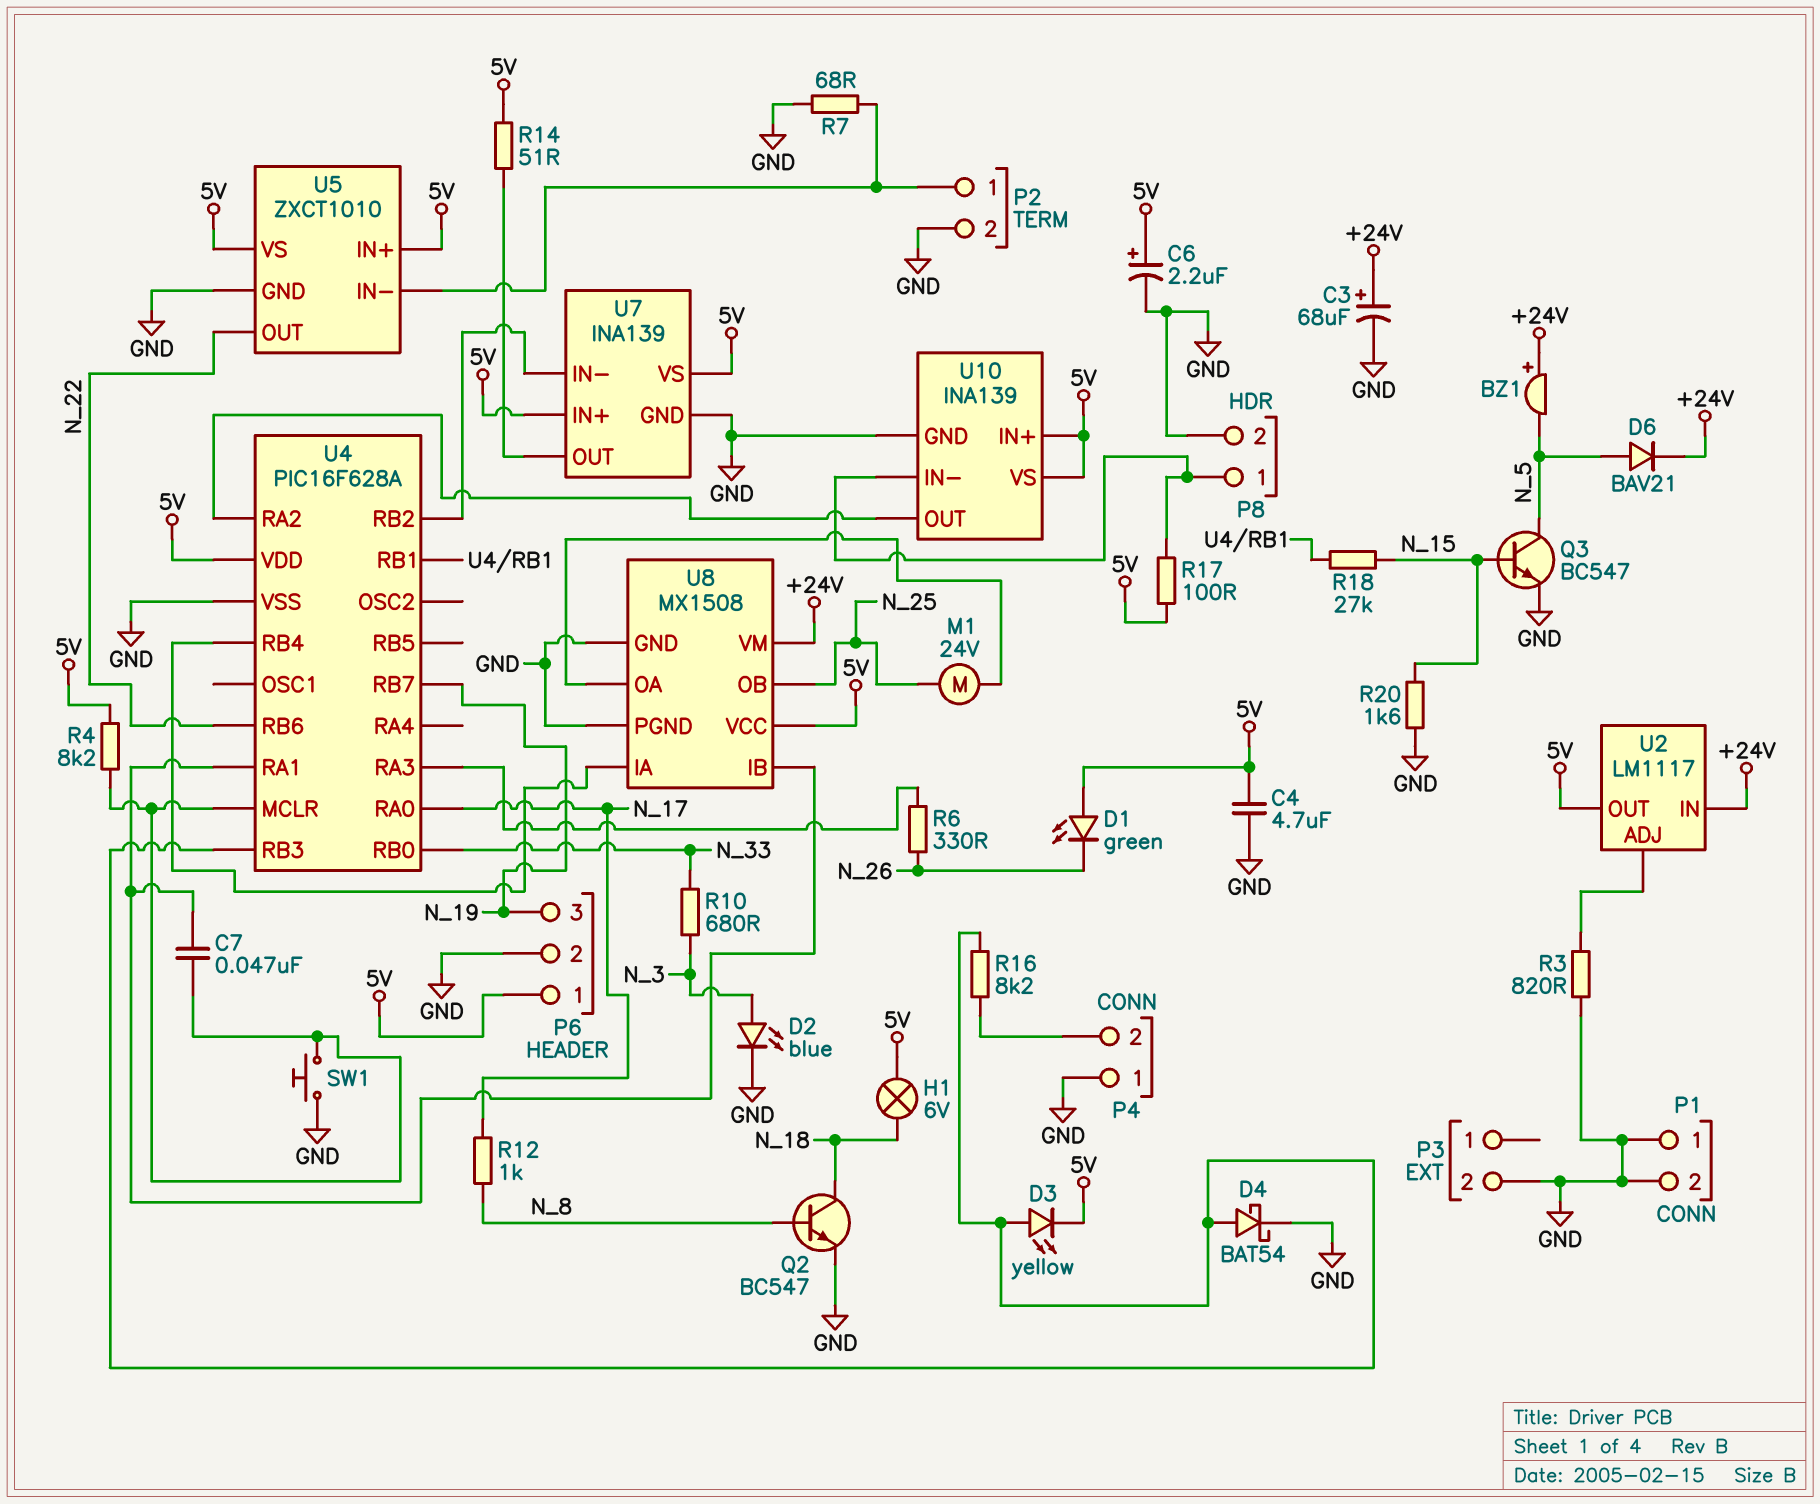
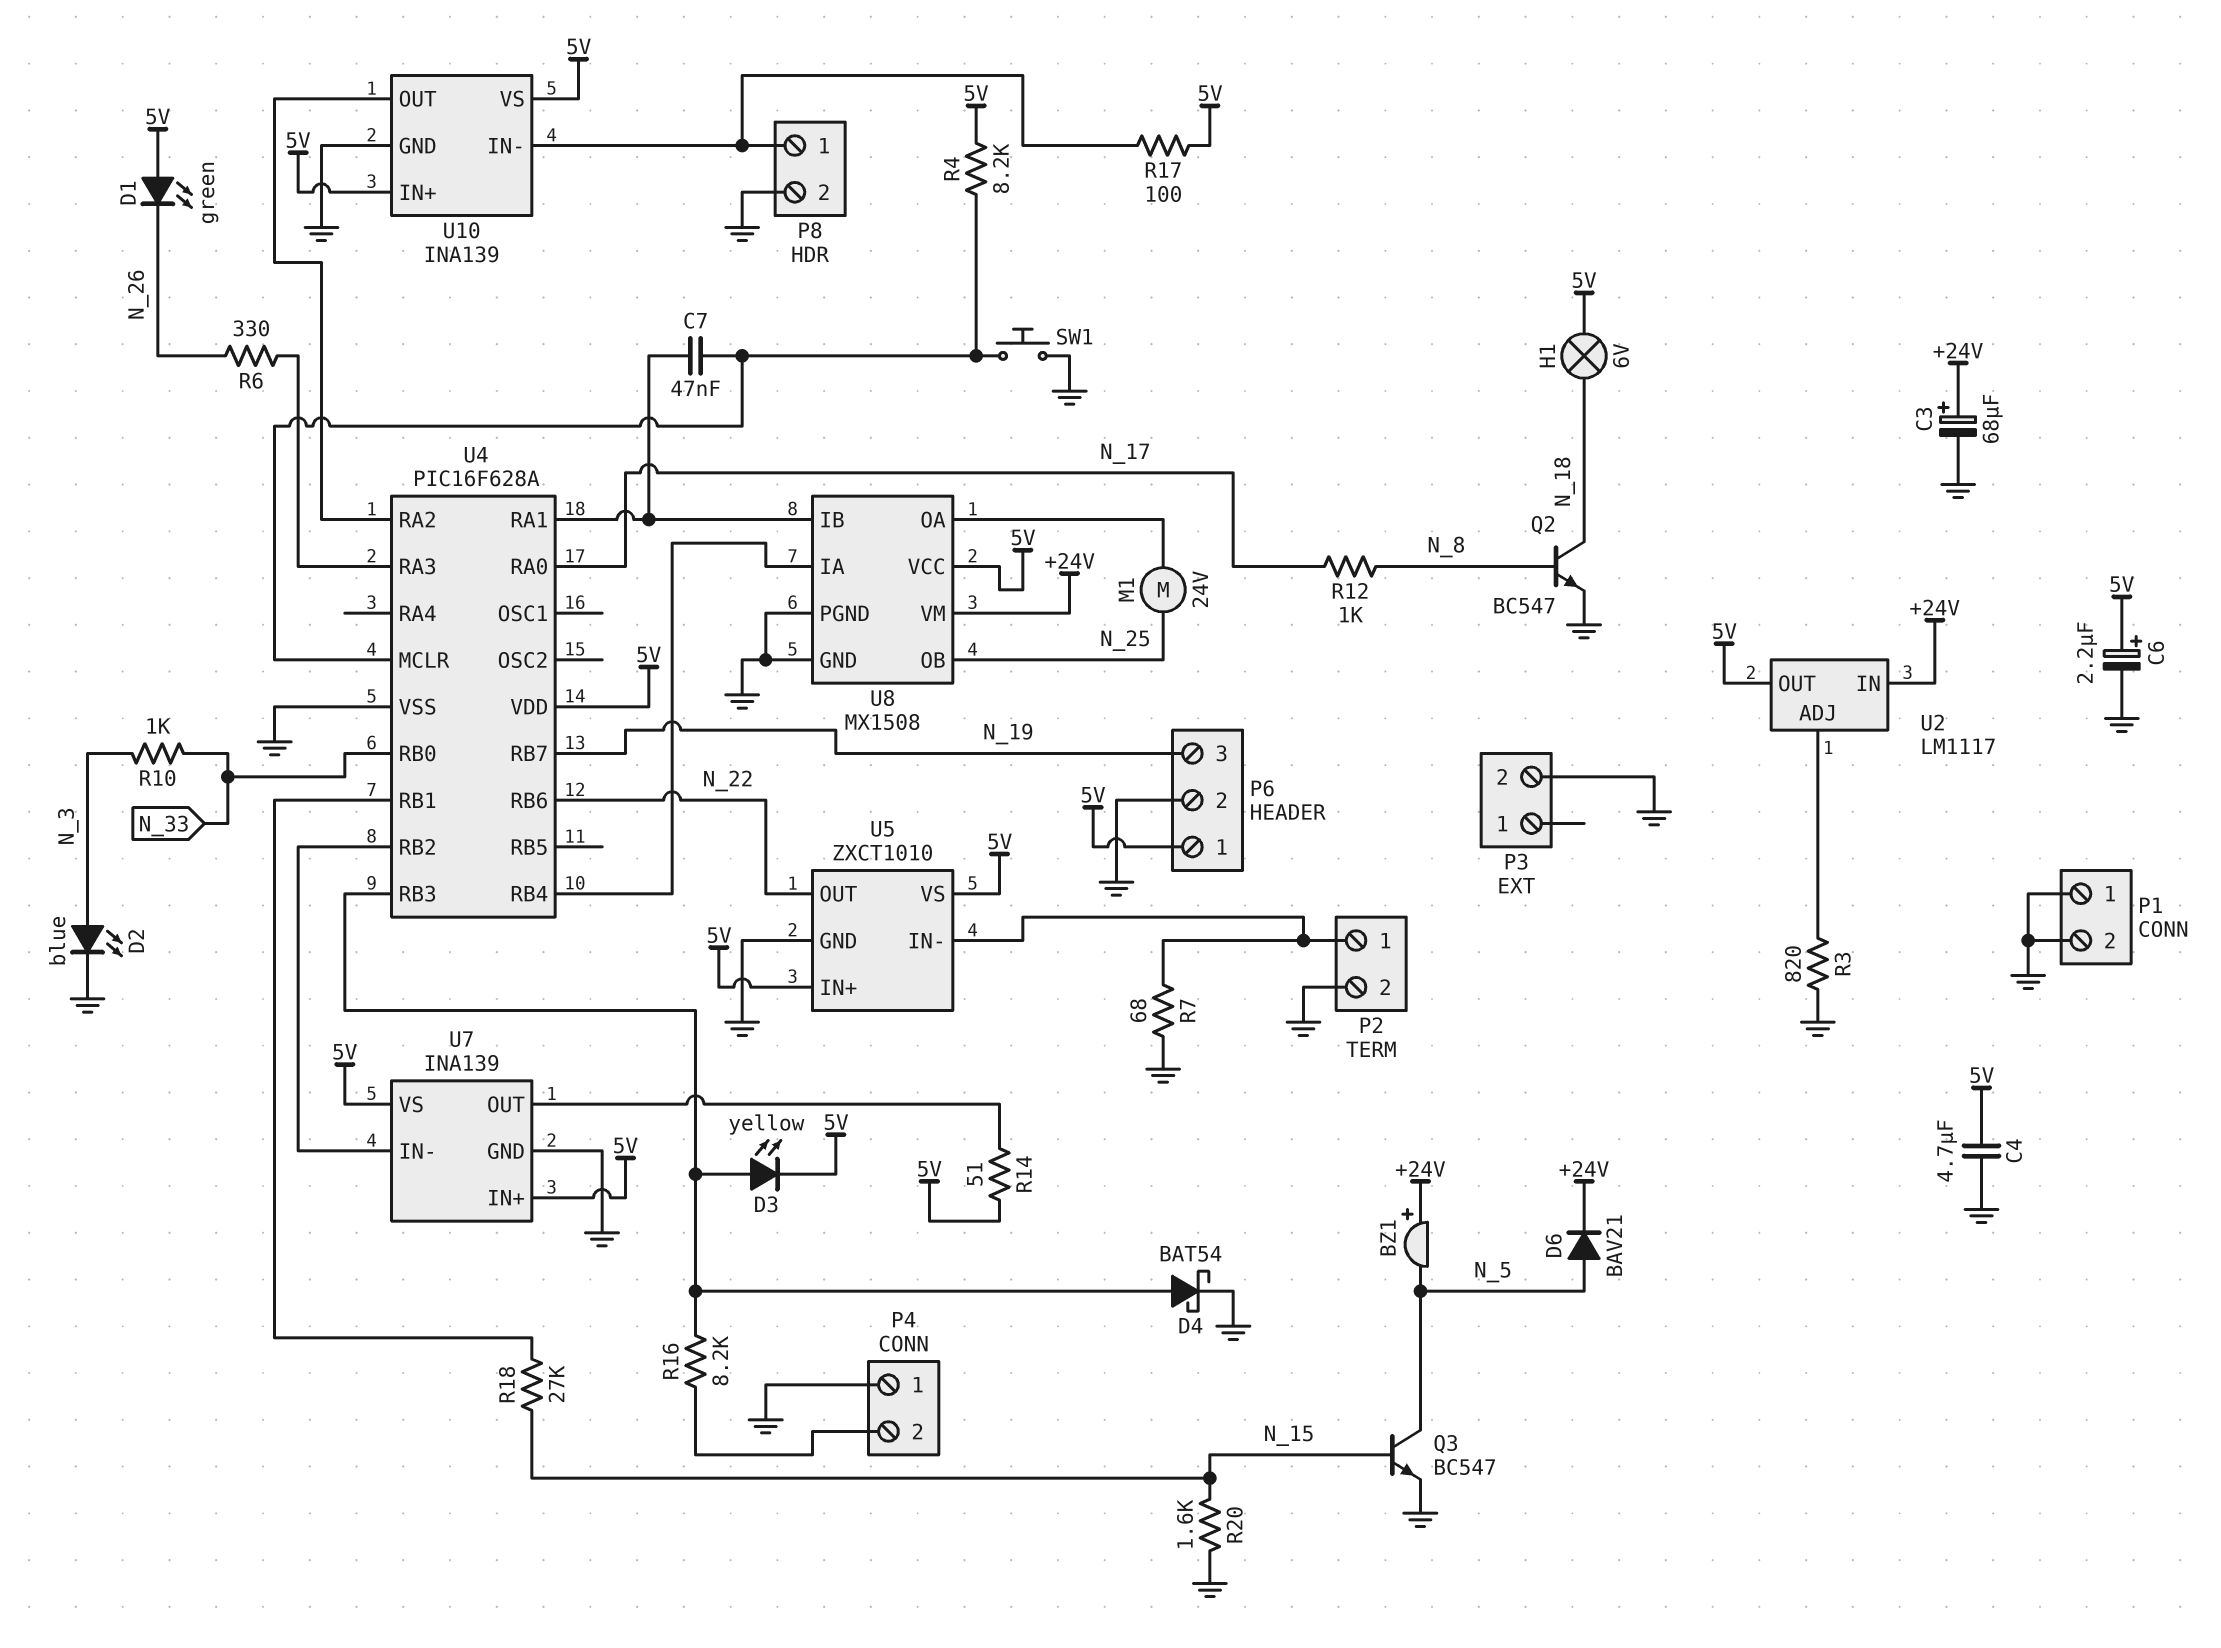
R10: 680 (N_3, N_33) -> 1k (N_3, N_33)

